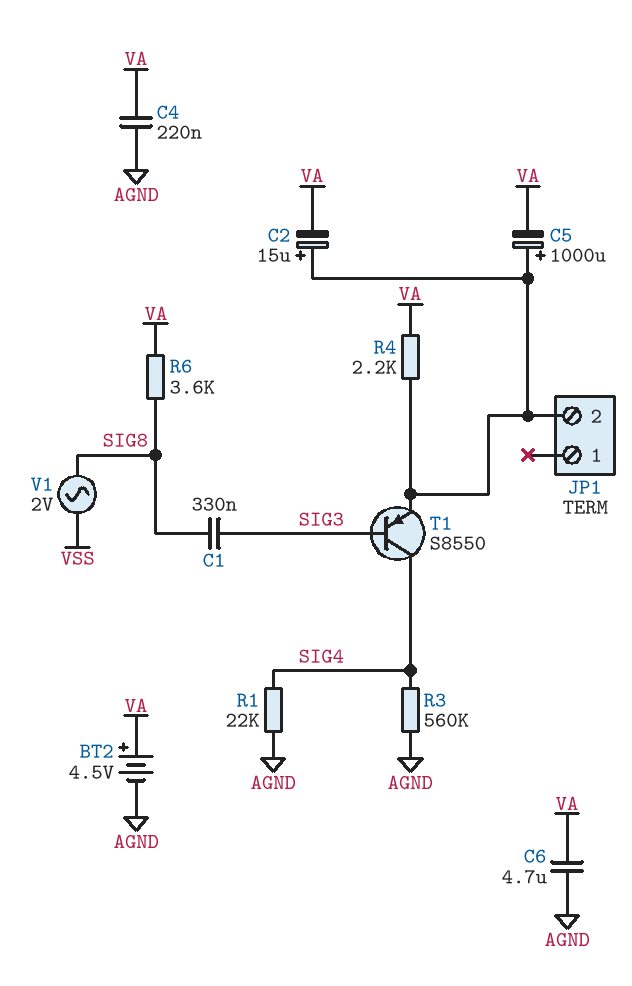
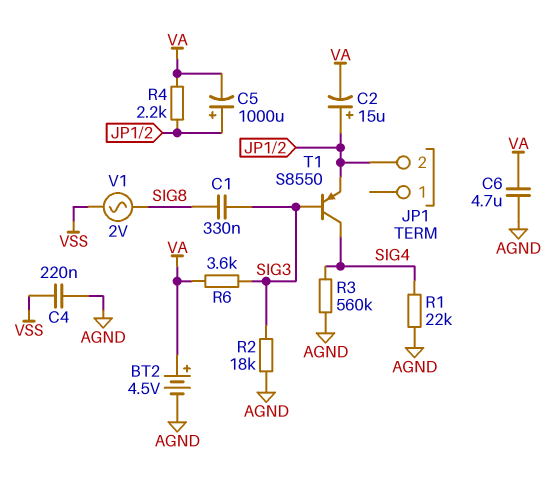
C4: 220nF (AGND, VA) -> 220nF (AGND, VSS)
R2: none -> 18k (AGND, SIG3)
R6: 3.6k (SIG8, VA) -> 3.6k (SIG3, VA)

